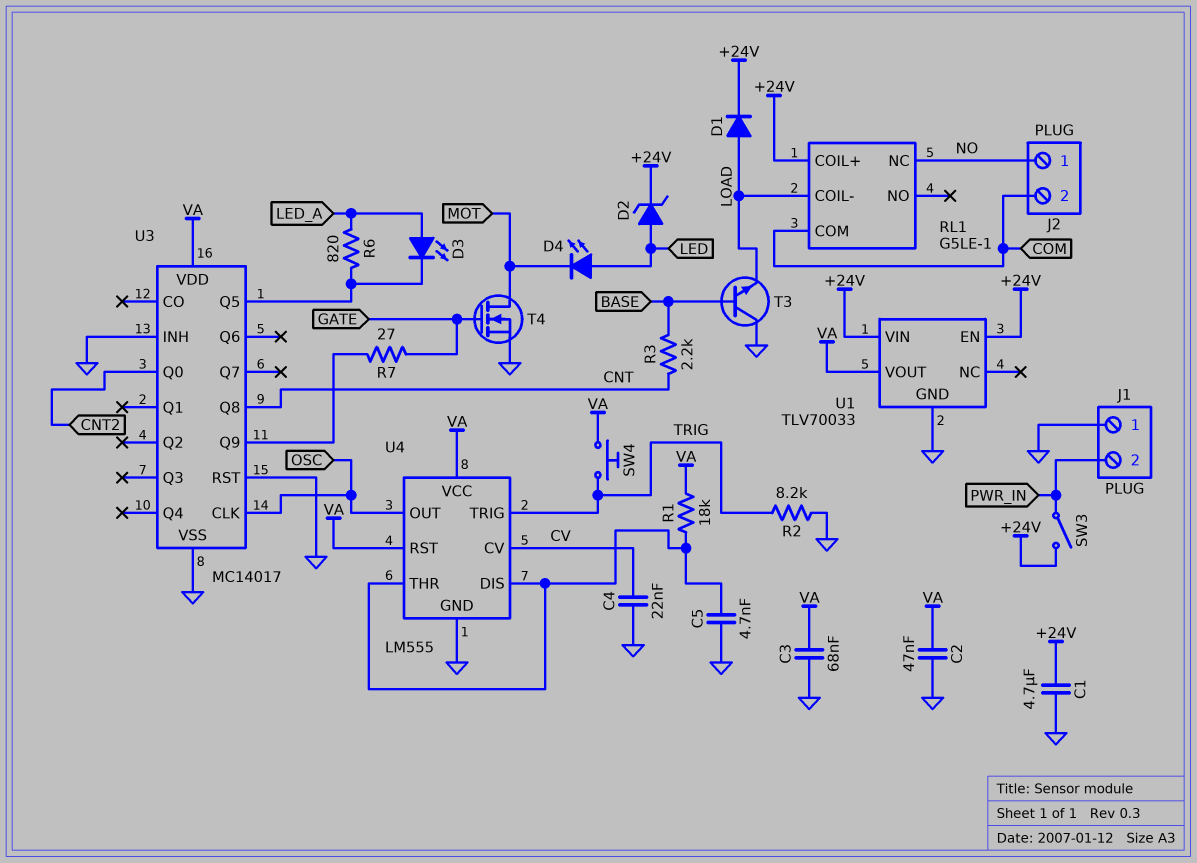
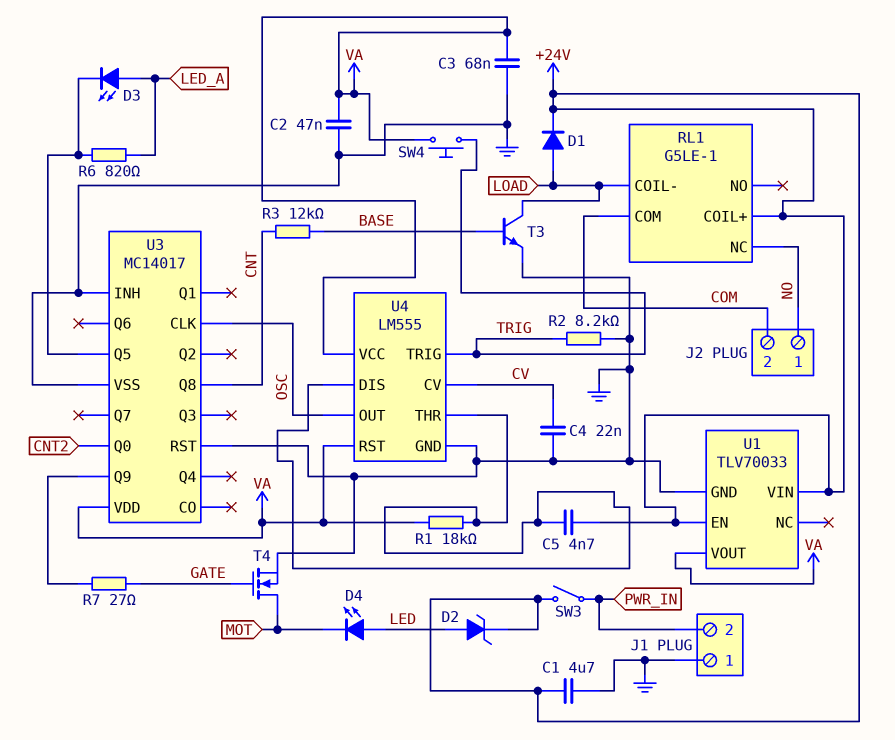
C5: 4.7nF (GND, U4/DIS) -> 4.7nF (+24V, U4/DIS)
R3: 2.2k (BASE, CNT) -> 12k (BASE, CNT)
T3: NPN (B BASE, C GND, E LOAD) -> NPN (B BASE, C LOAD, E GND)

